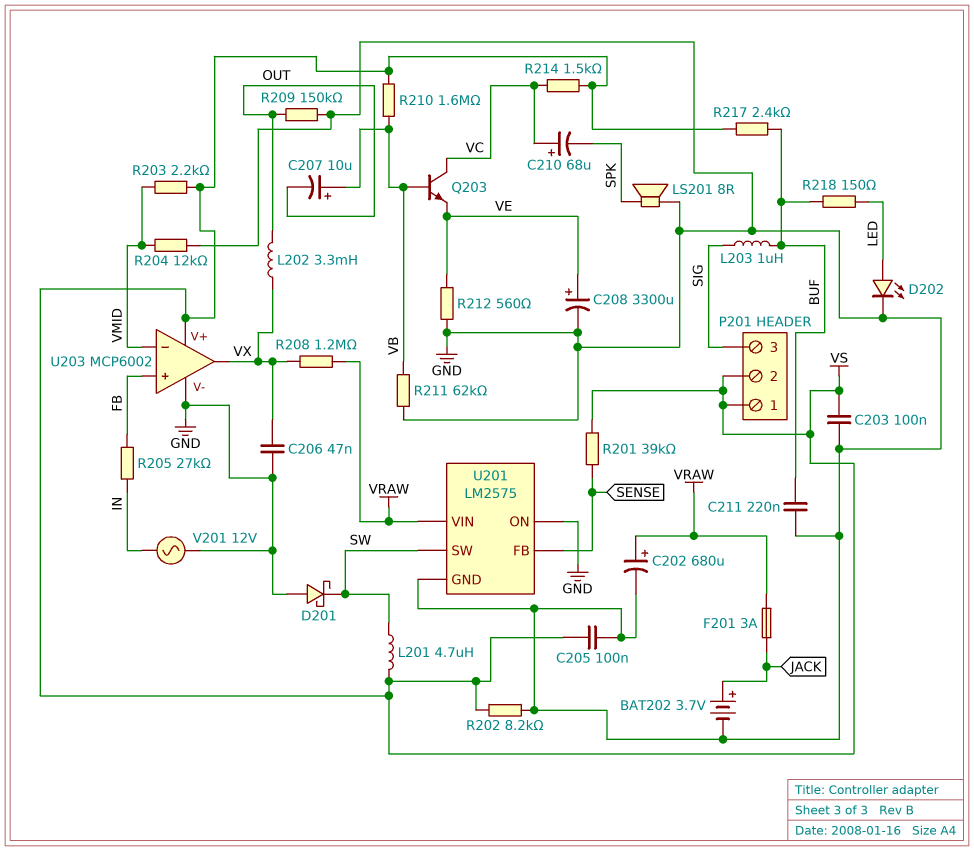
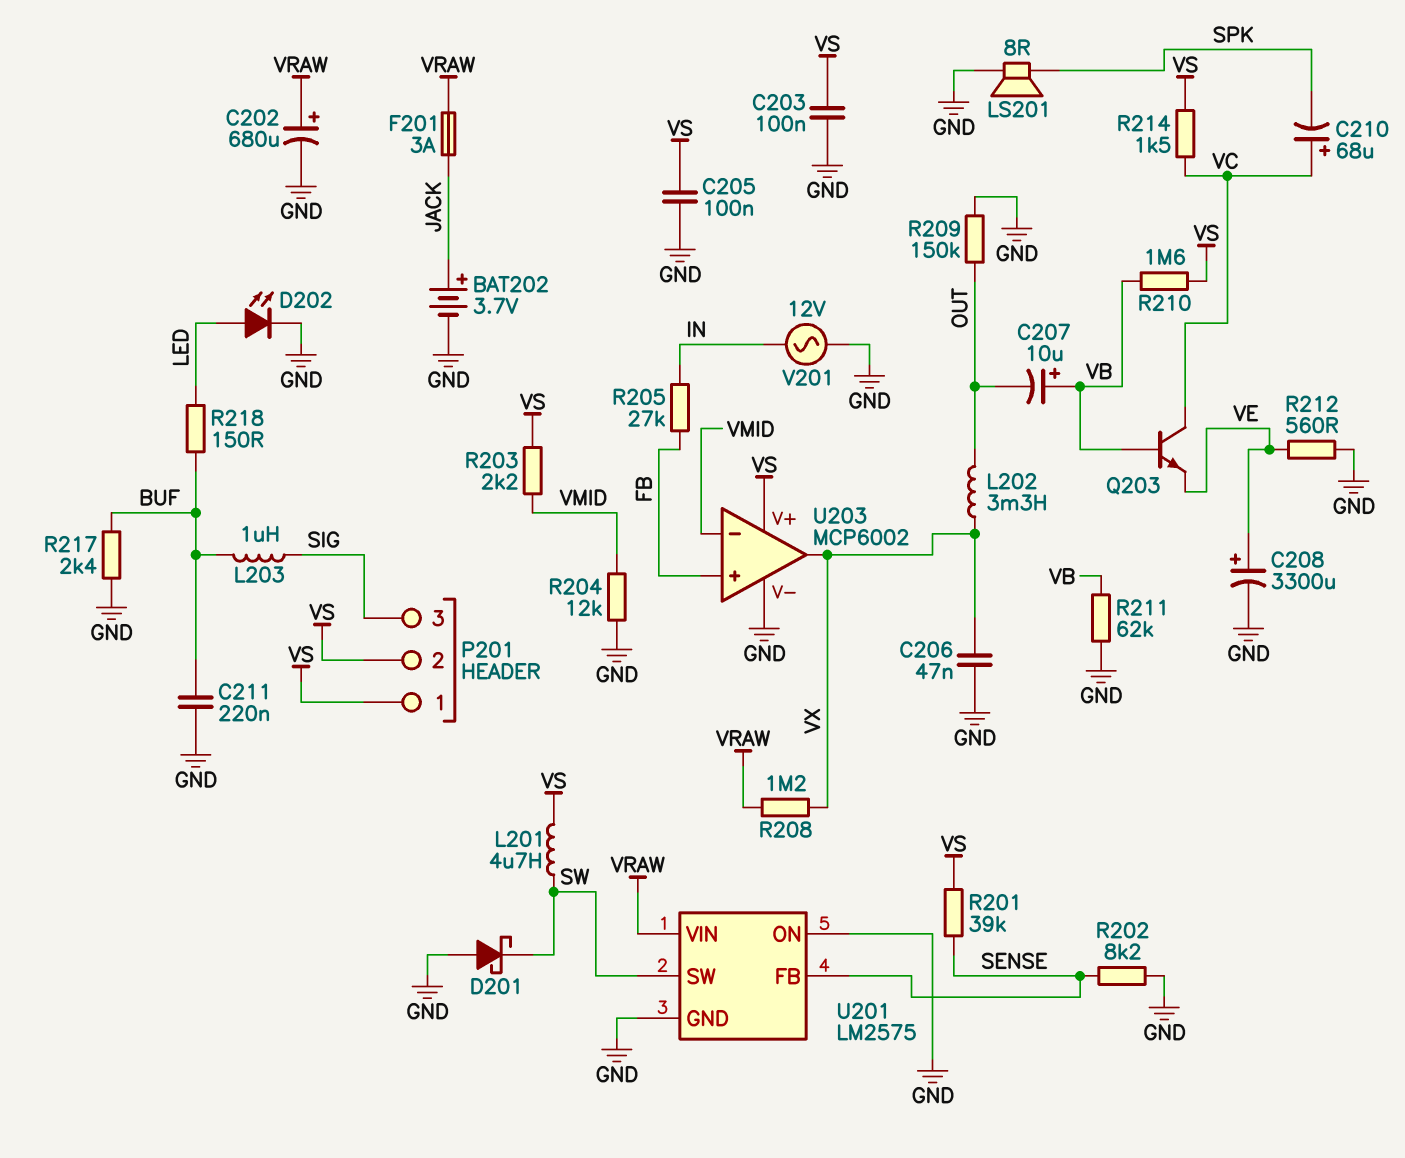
R202: 8.2k (GND, VS) -> 8.2k (GND, SENSE)
R217: 2.4k (BUF, VS) -> 2.4k (BUF, GND)

